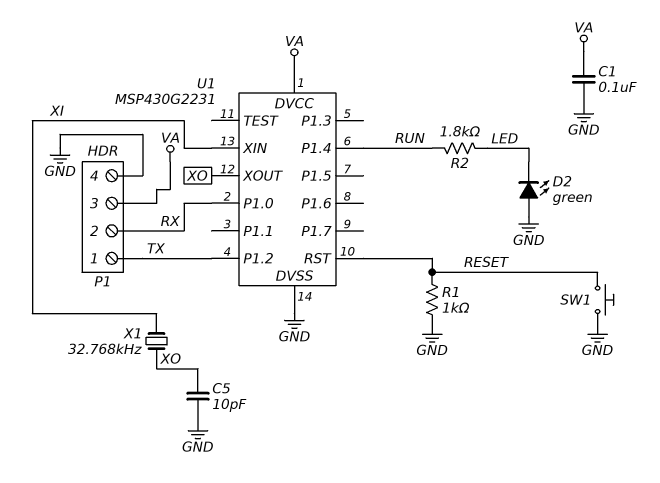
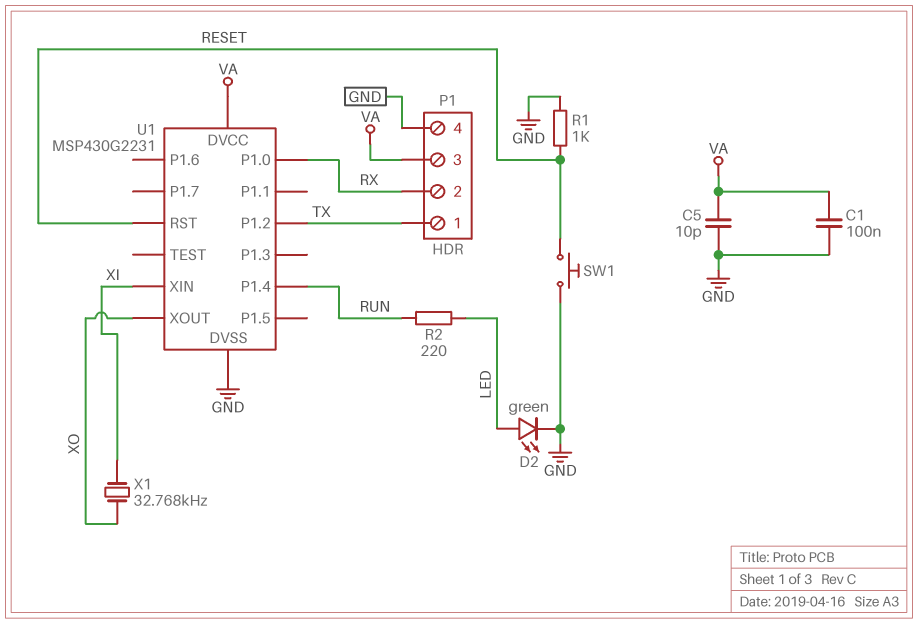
C5: 10pF (GND, XO) -> 10pF (GND, VA)
D2: LED green (A GND, K LED) -> LED green (A LED, K GND)
R2: 1.8k (LED, RUN) -> 220 (LED, RUN)

